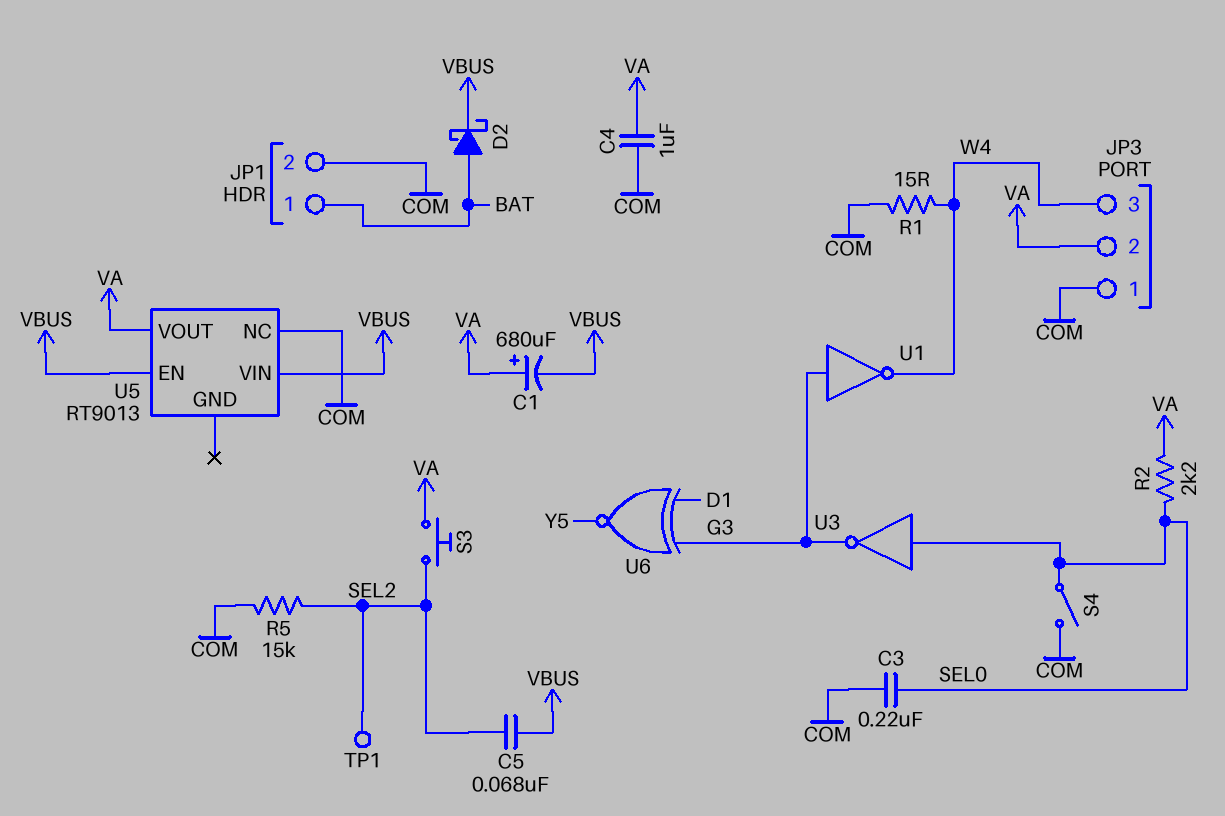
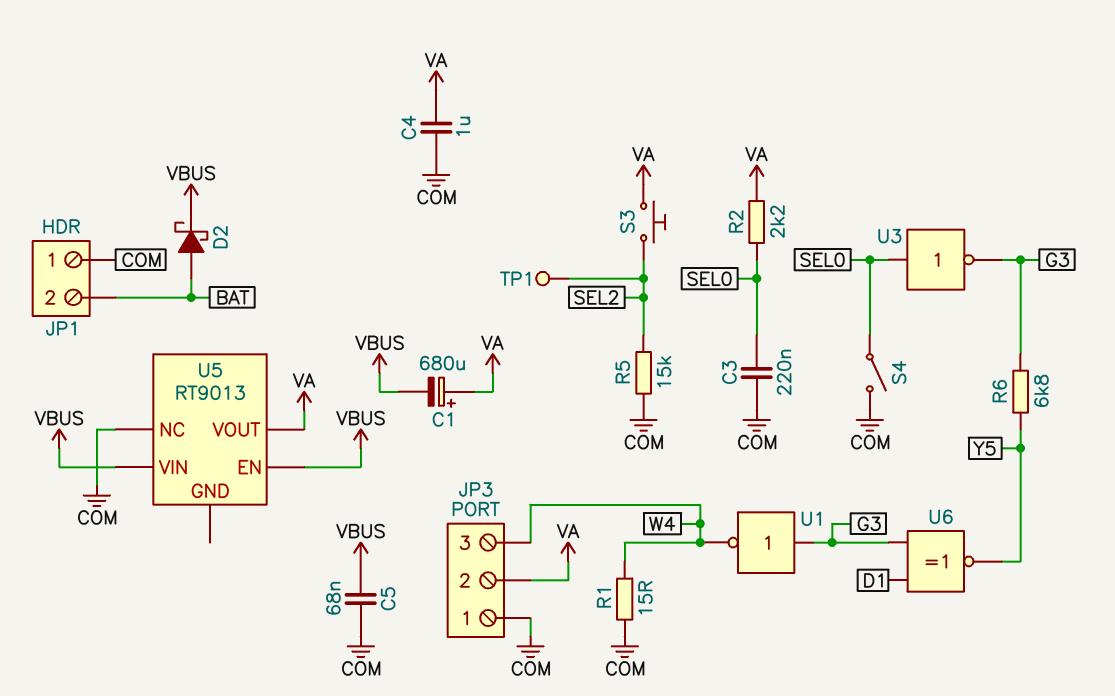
C5: 68nF (SEL2, VBUS) -> 68nF (COM, VBUS)
JP1 pin 1: BAT -> COM
JP1 pin 2: COM -> BAT
R6: none -> 6.8k (G3, Y5)

